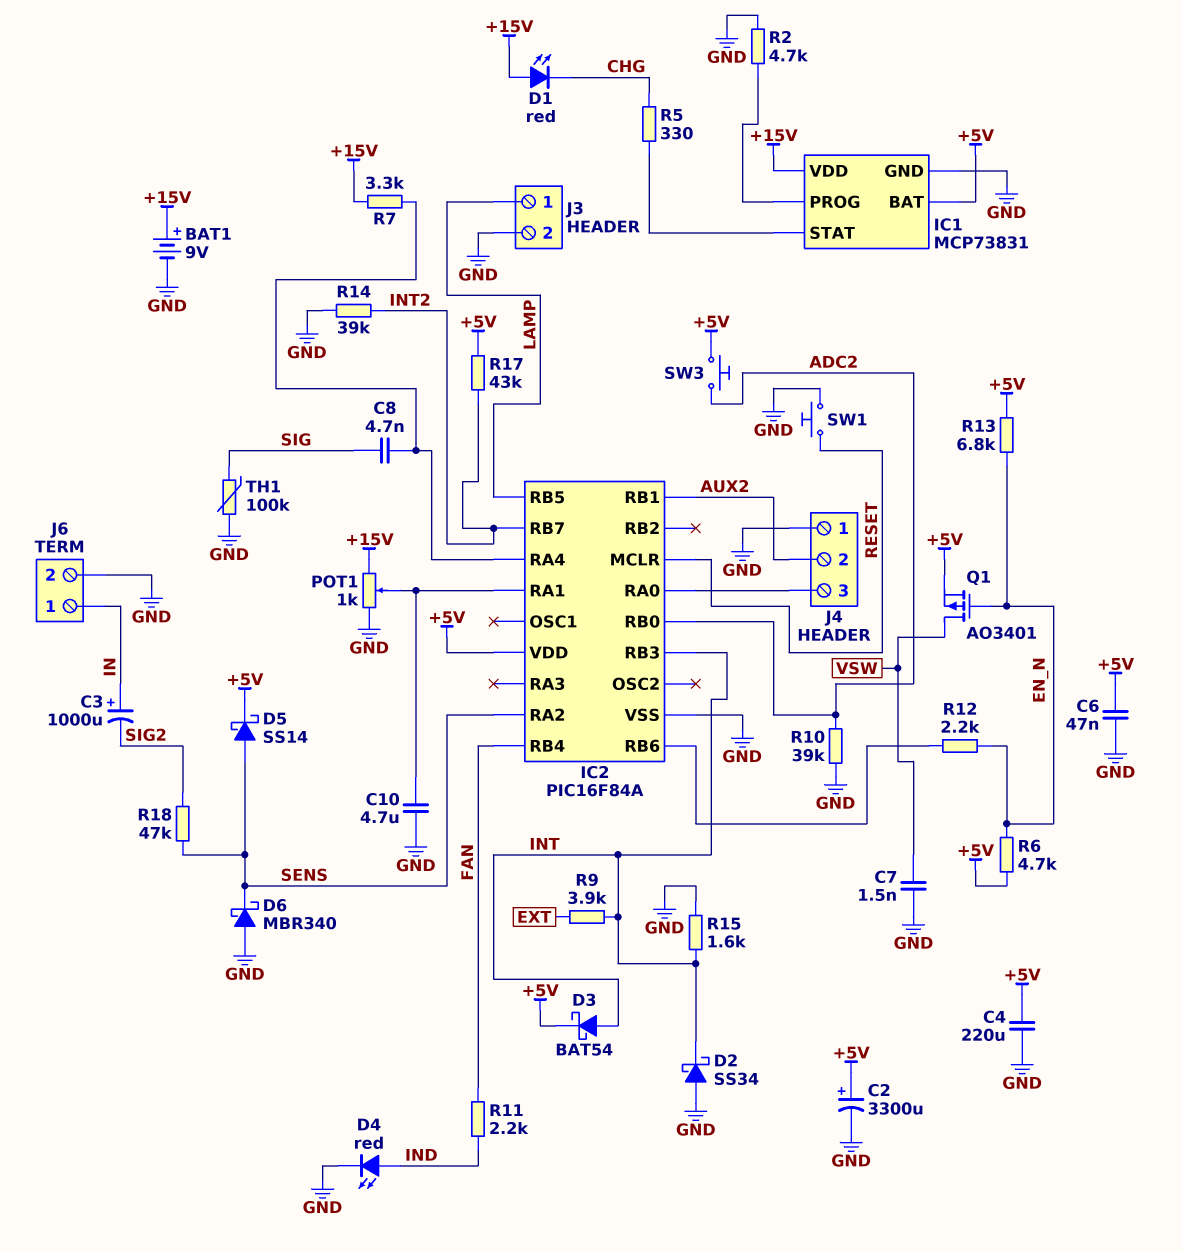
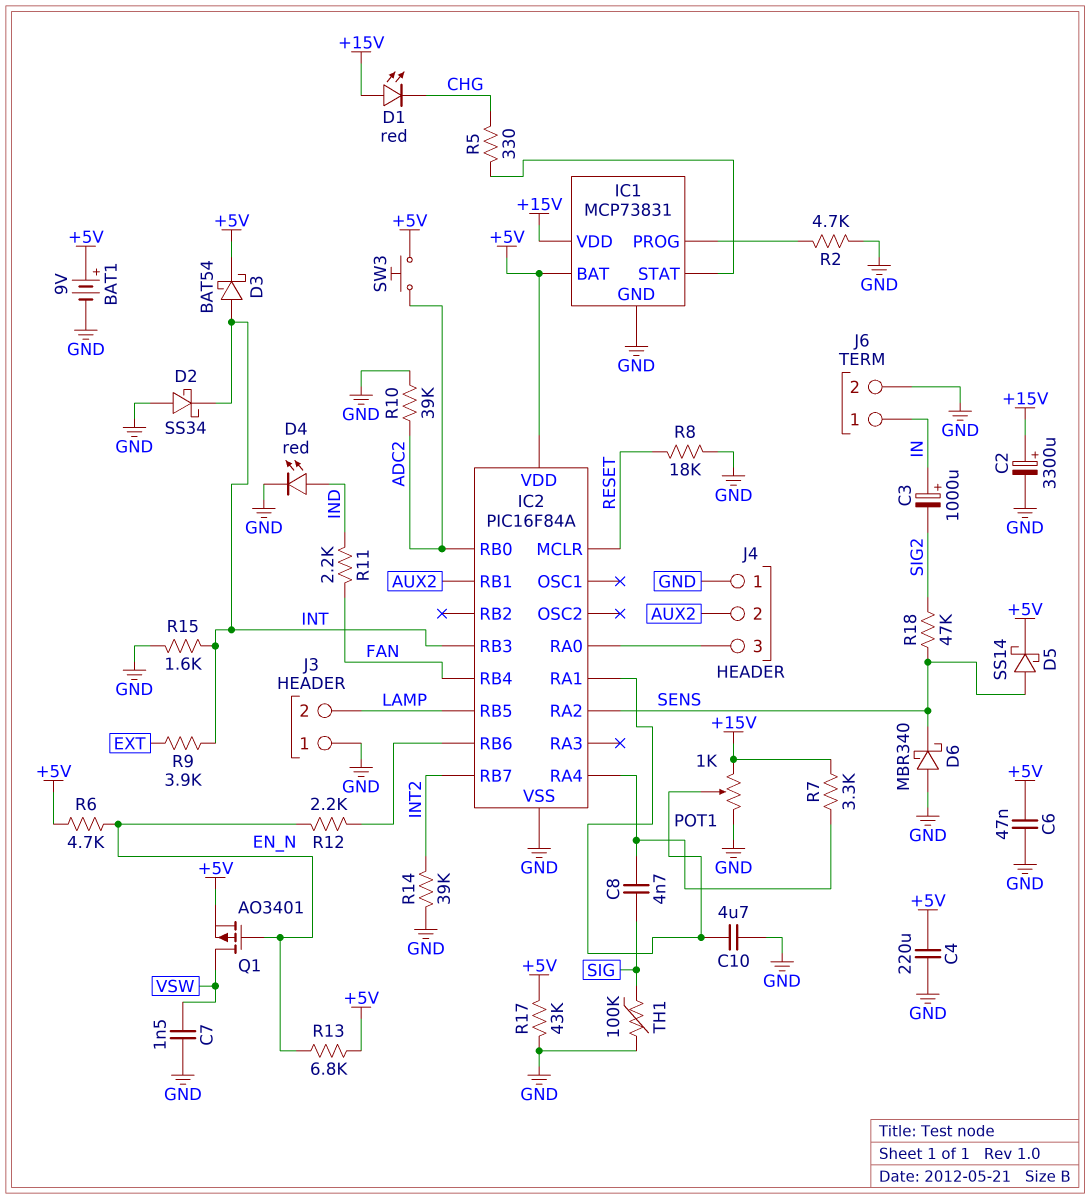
BAT1: 9V (plus +15V, minus GND) -> 9V (plus +5V, minus GND)
C2: 3300uF (plus +5V, minus GND) -> 3300uF (plus +15V, minus GND)
J3 pin 1: LAMP -> GND
J3 pin 2: GND -> LAMP
R8: none -> 18k (GND, RESET)
R17: 43k (+5V, INT2) -> 43k (+5V, GND)
SW1: button (GND, RESET) -> none

